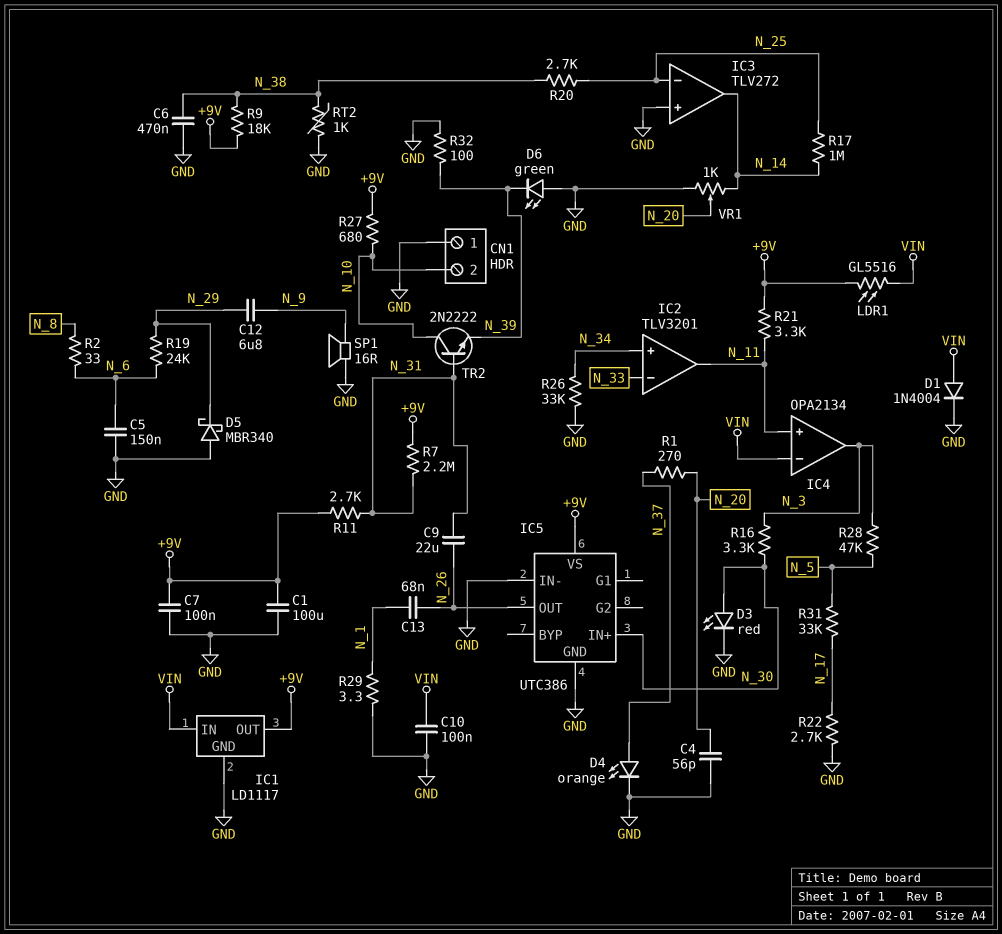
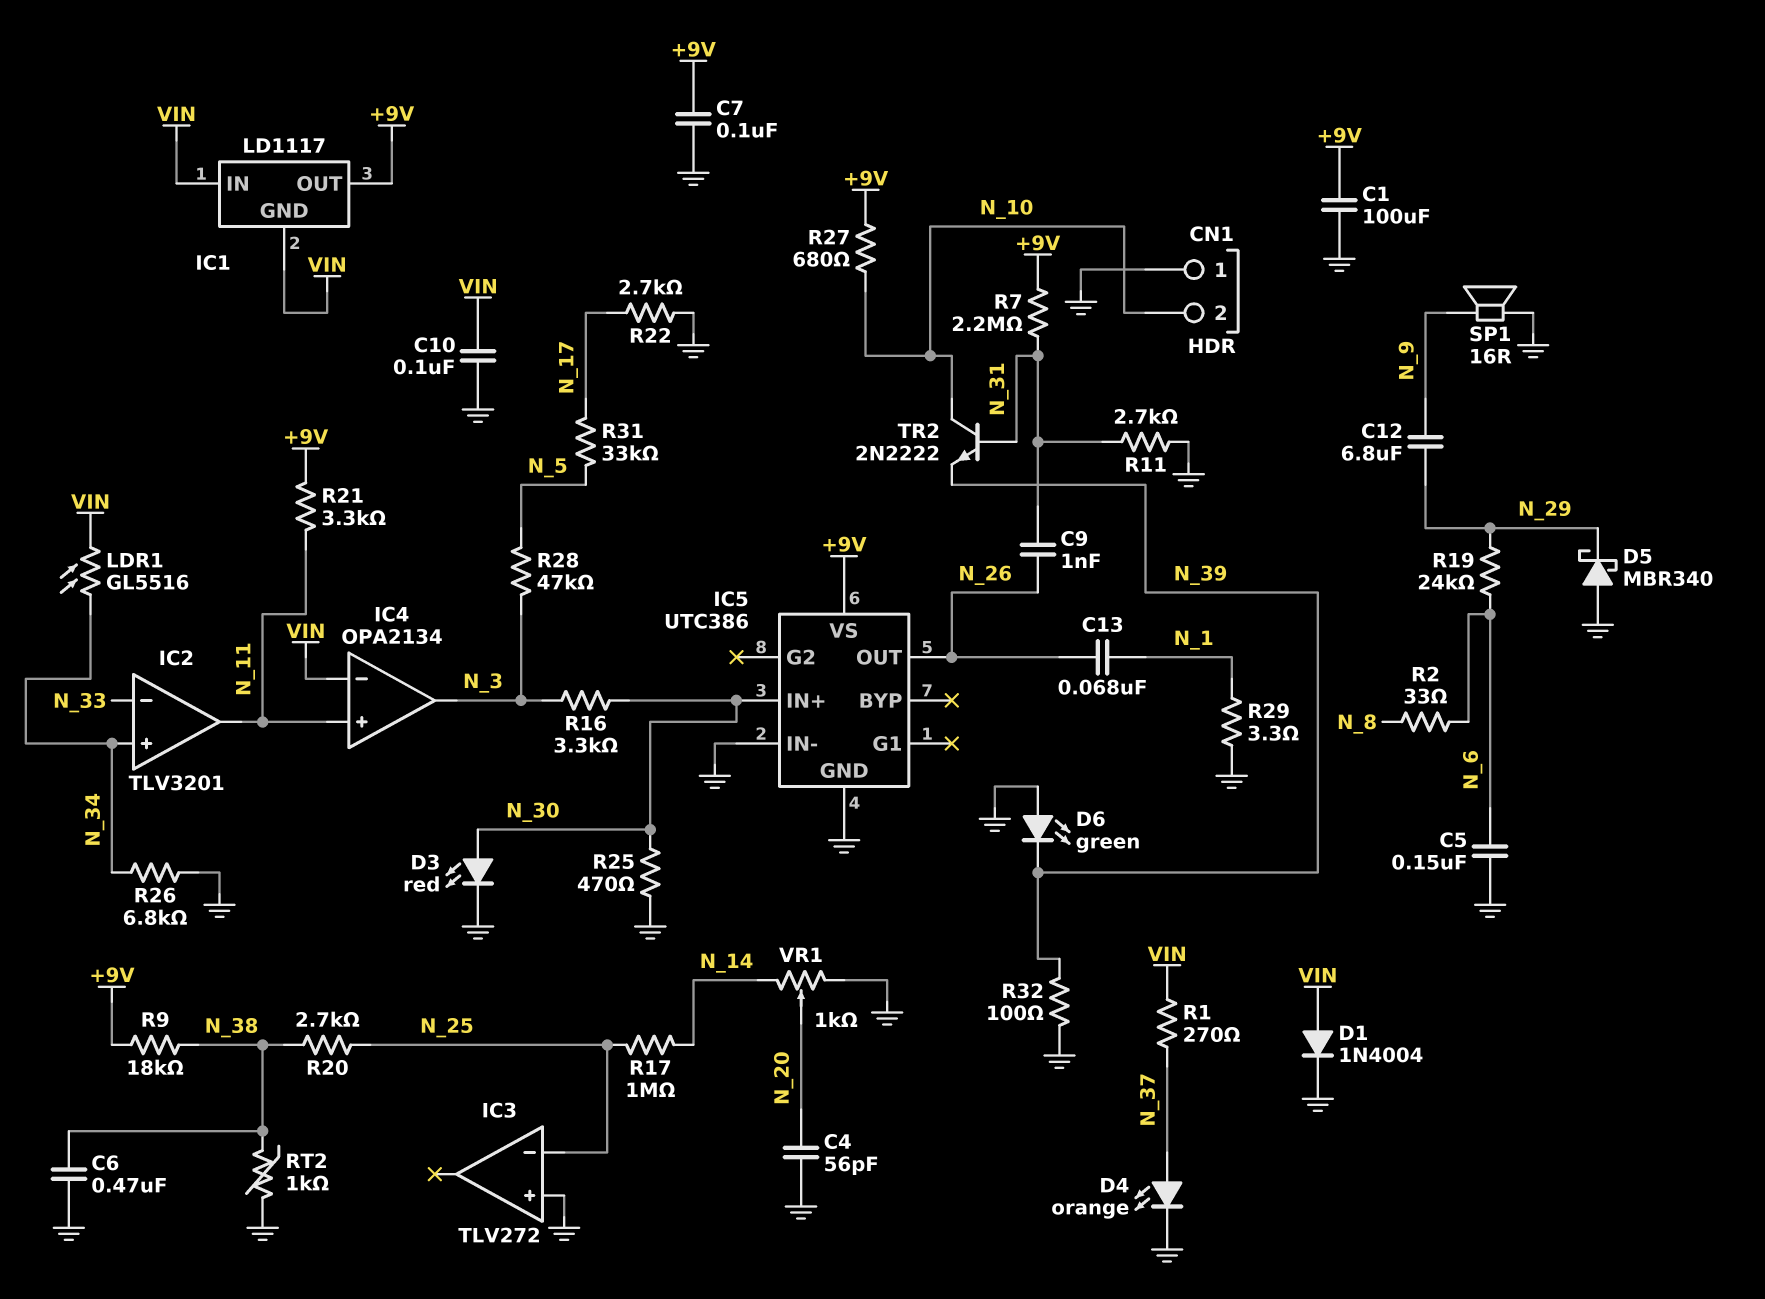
C9: 22uF (N_26, N_31) -> 1nF (N_26, N_31)
IC1 pin GND: GND -> VIN
IC3 pin out: N_14 -> none
LDR1: GL5516 (+9V, VIN) -> GL5516 (N_34, VIN)
R1: 270 (N_20, N_37) -> 270 (N_37, VIN)
R11: 2.7k (+9V, N_31) -> 2.7k (GND, N_31)
R25: none -> 470 (GND, N_30)
R26: 33k (GND, N_34) -> 6.8k (GND, N_34)

